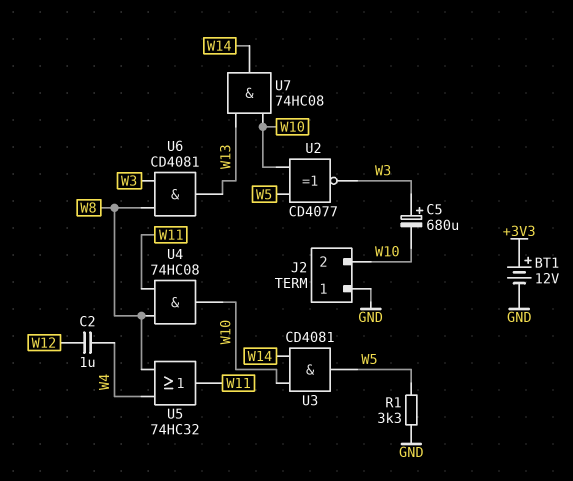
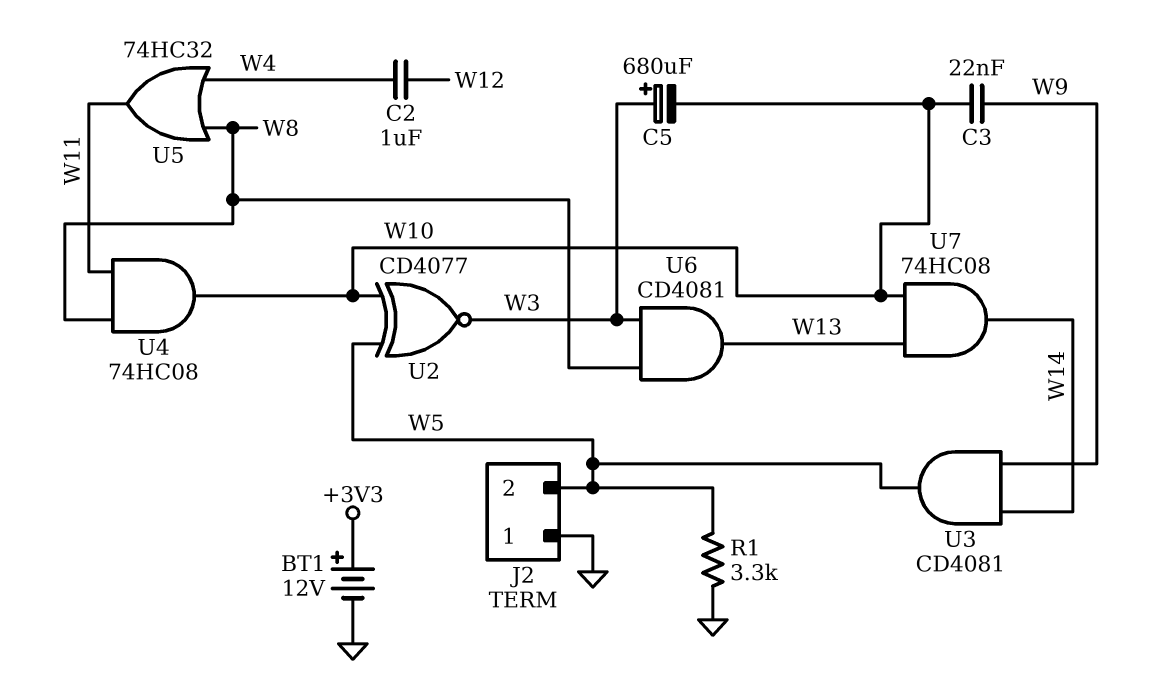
C3: none -> 22nF (W9, W10)
J2 pin 2: W10 -> W5
U3: AND CD4081 (in W10, in W14, out W5) -> AND CD4081 (in W9, in W14, out W5)

